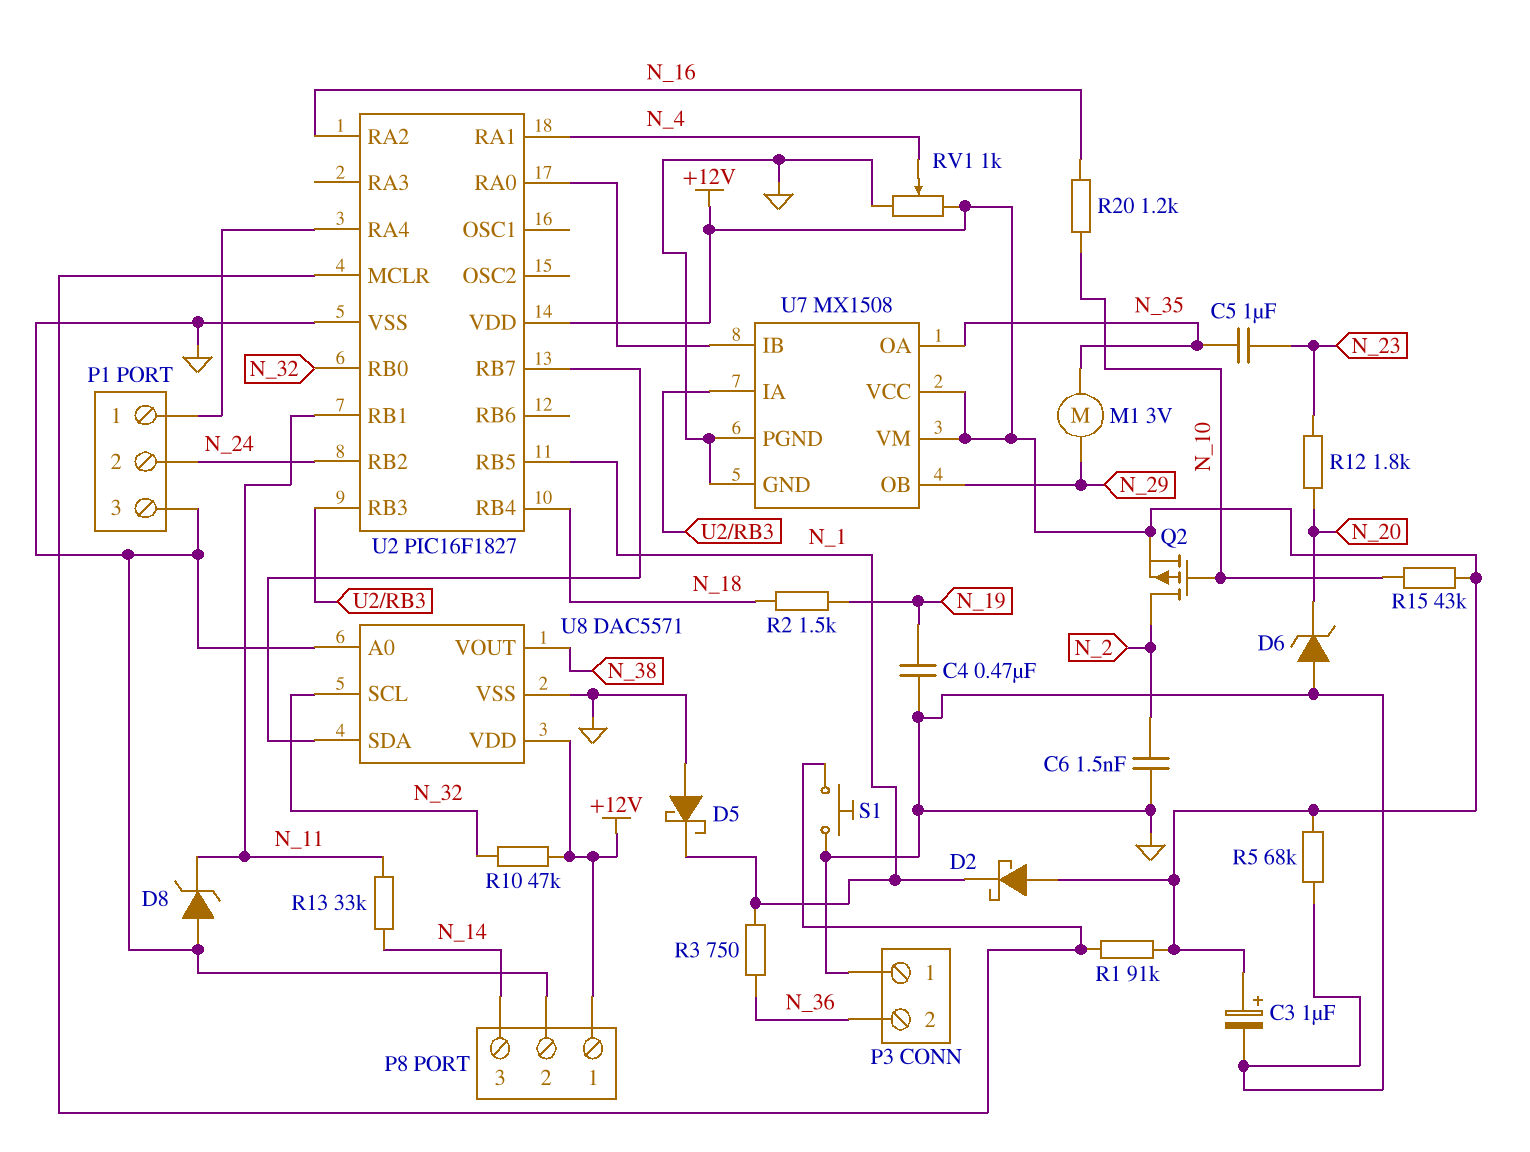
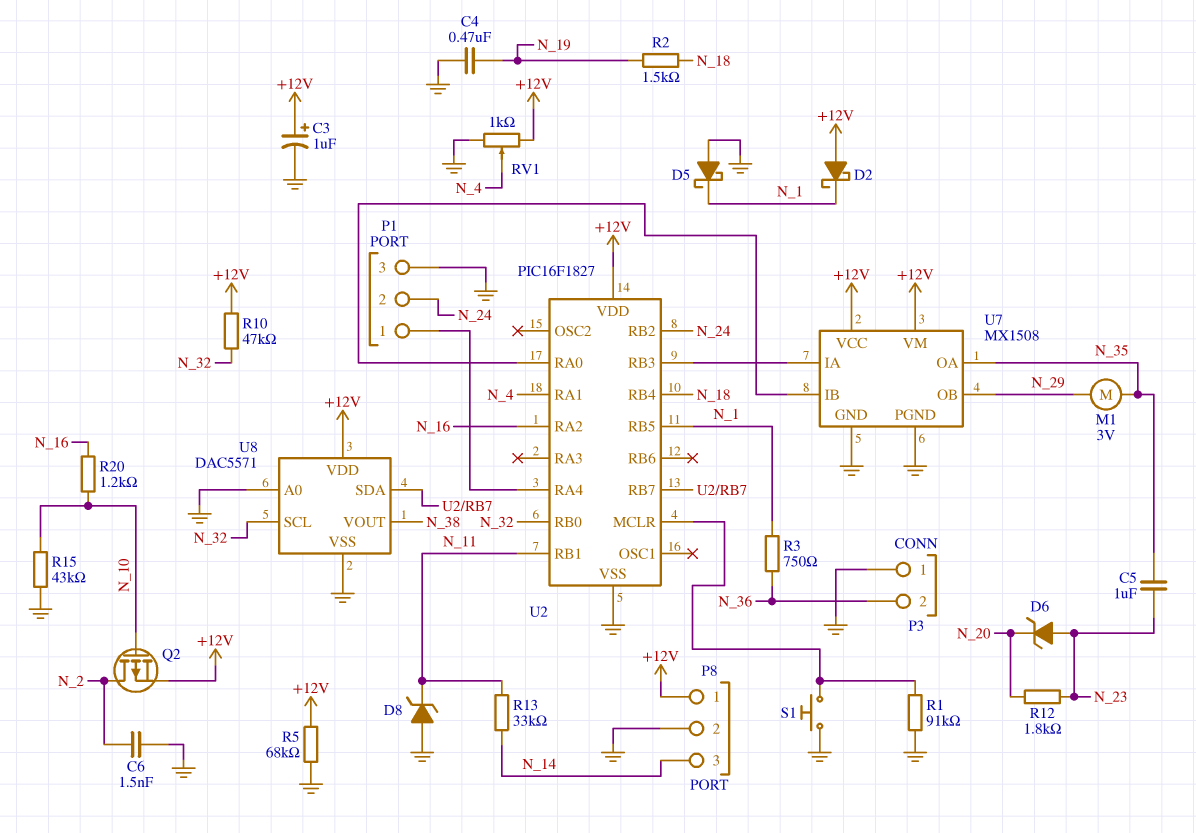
D6: zener (A GND, K N_20) -> zener (A N_23, K N_20)
R1: 91k (+12V, U2/MCLR) -> 91k (GND, U2/MCLR)
R15: 43k (+12V, N_10) -> 43k (GND, N_10)

